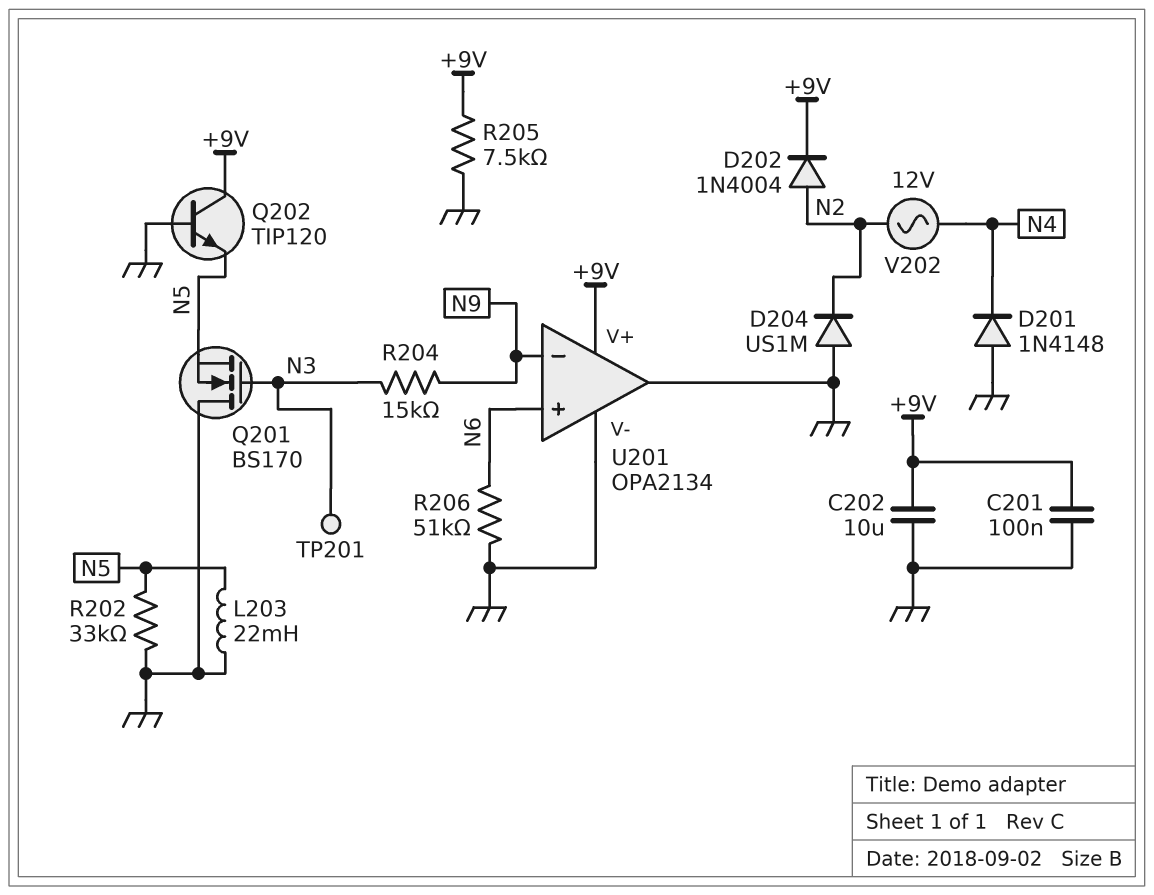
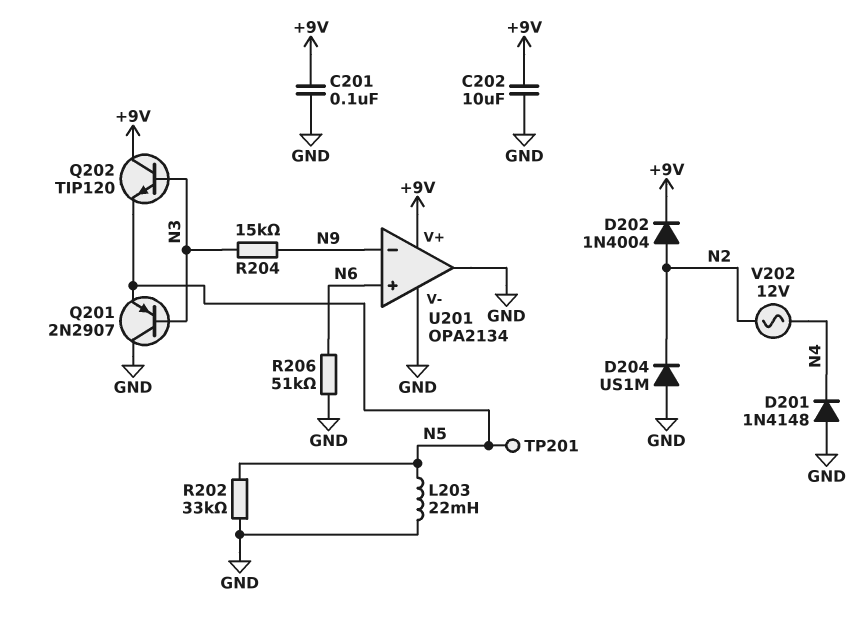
Q201: NMOS BS170 (G N3, D GND, S N5) -> PNP 2N2907 (B N3, C GND, E N5)
Q202: NPN TIP120 (B GND, C +9V, E N5) -> NPN TIP120 (B N3, C +9V, E N5)
R205: 7.5k (+9V, GND) -> none
TP201: test point (N3) -> test point (N5)

